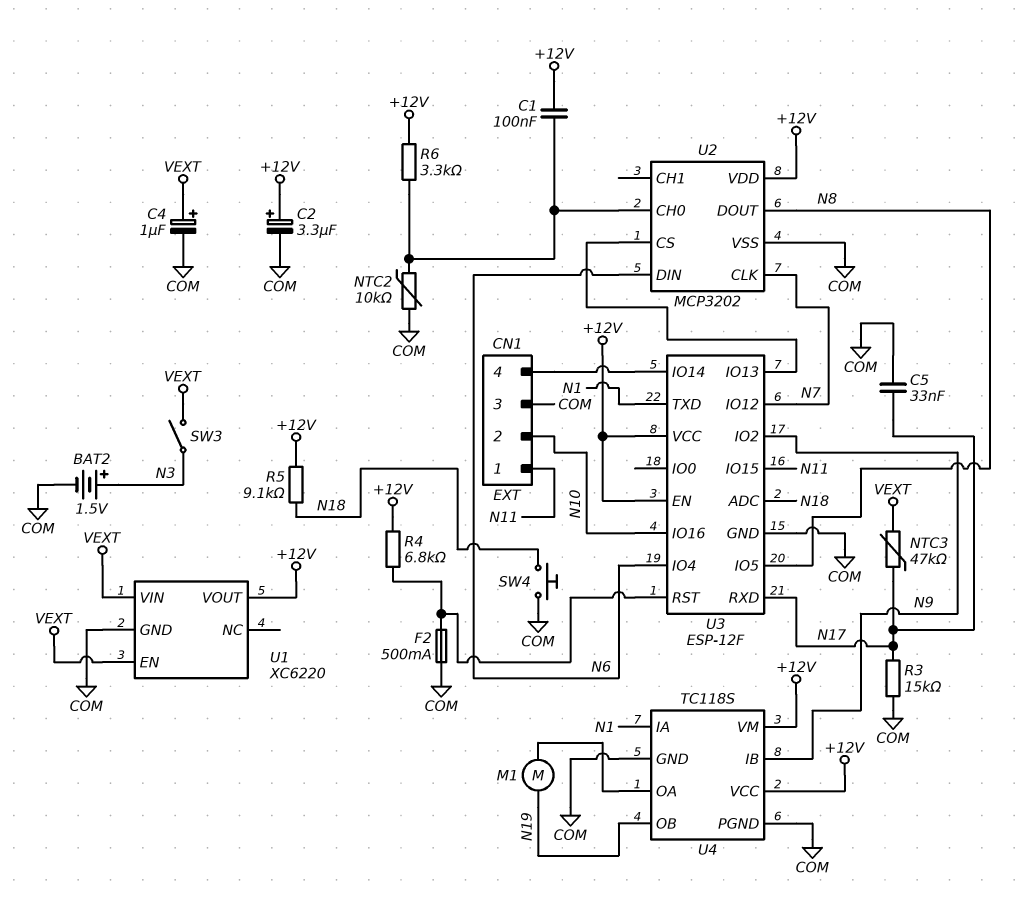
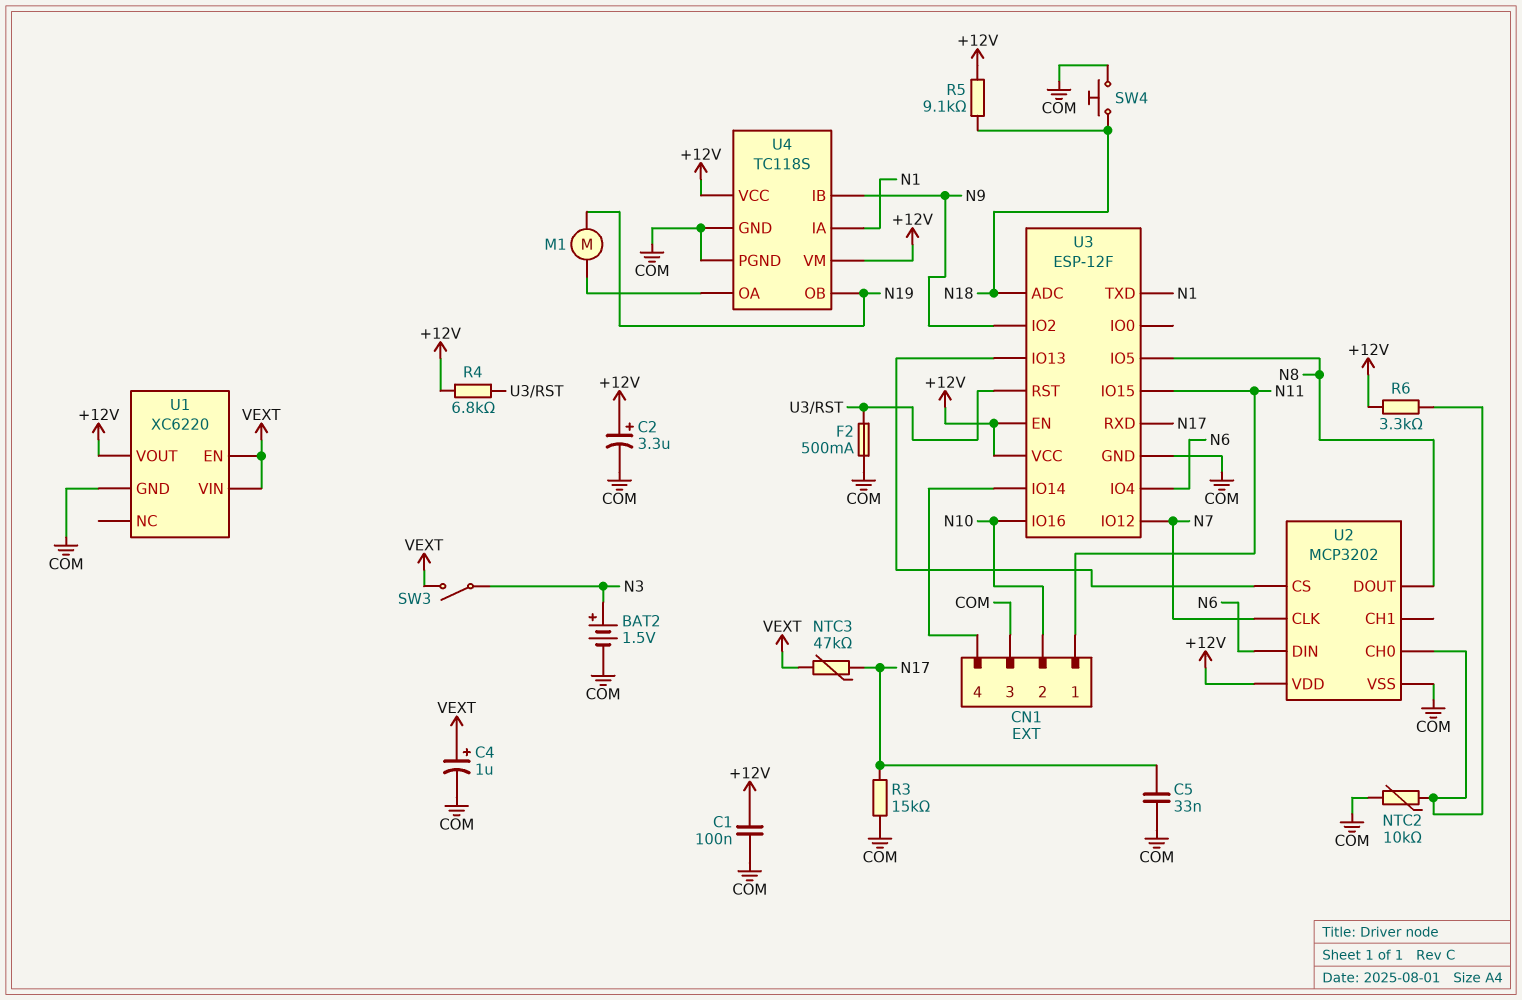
C1: 100nF (+12V, U2/CH0) -> 100nF (+12V, COM)

